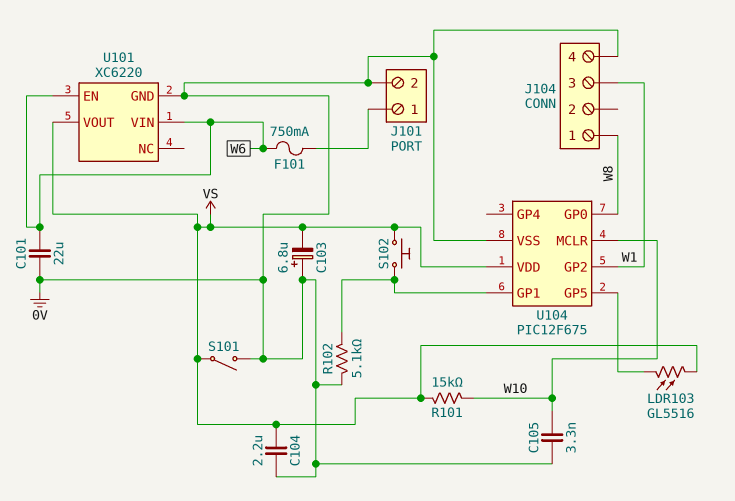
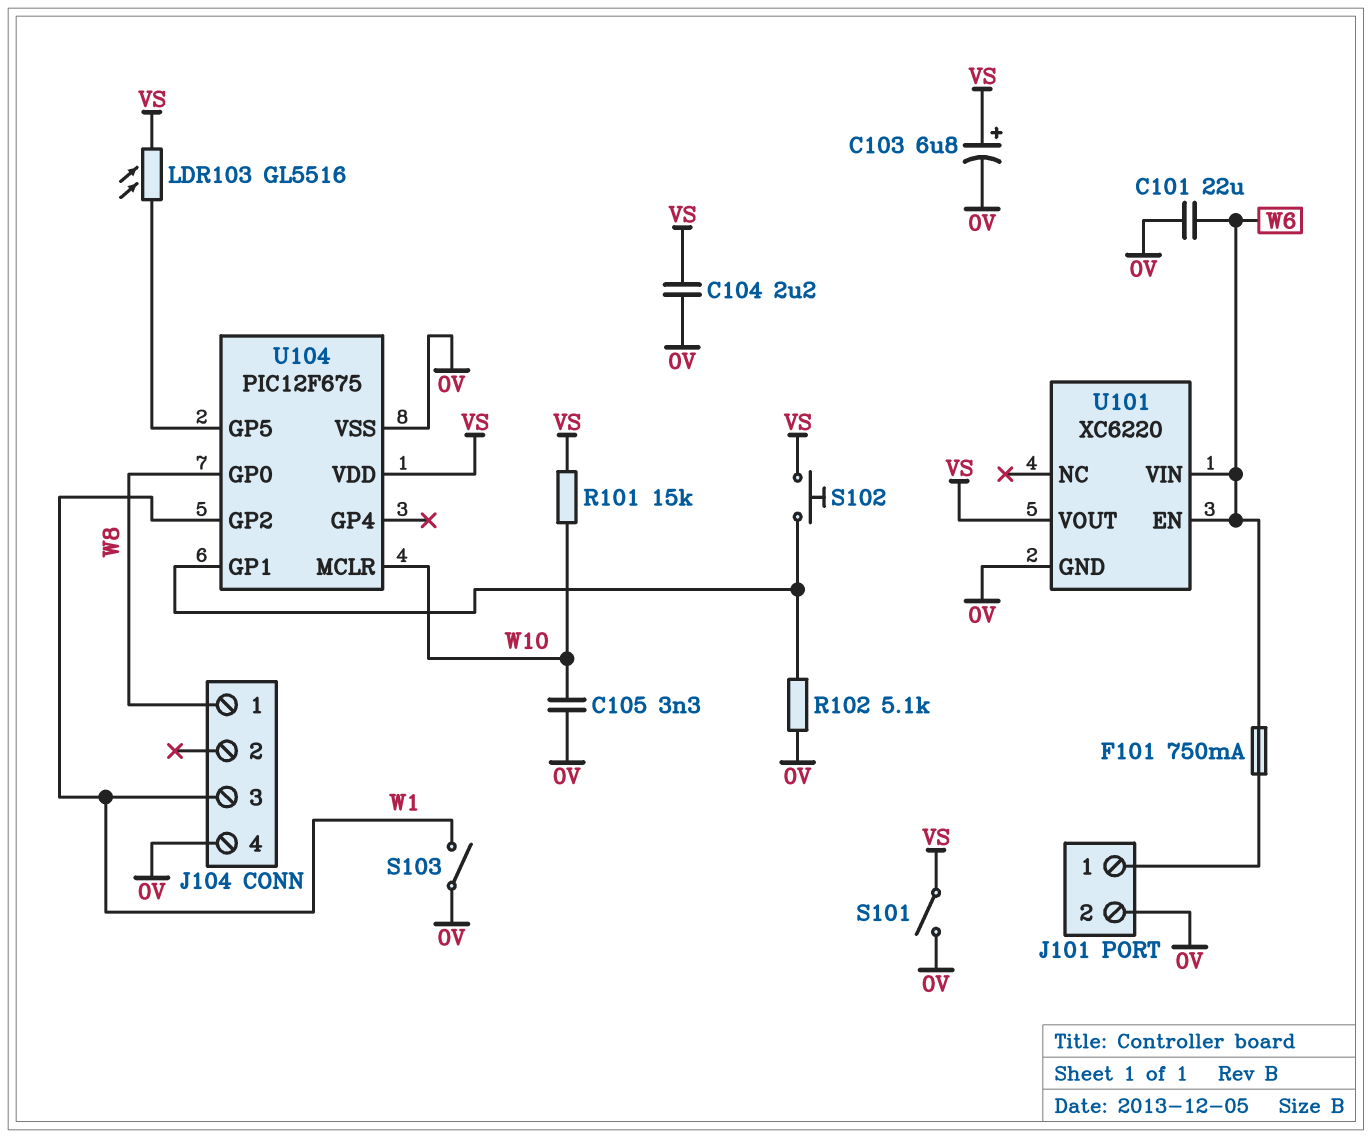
C103: 6.8uF (plus 0V, minus VS) -> 6.8uF (plus VS, minus 0V)
S103: none -> switch (0V, W1)

